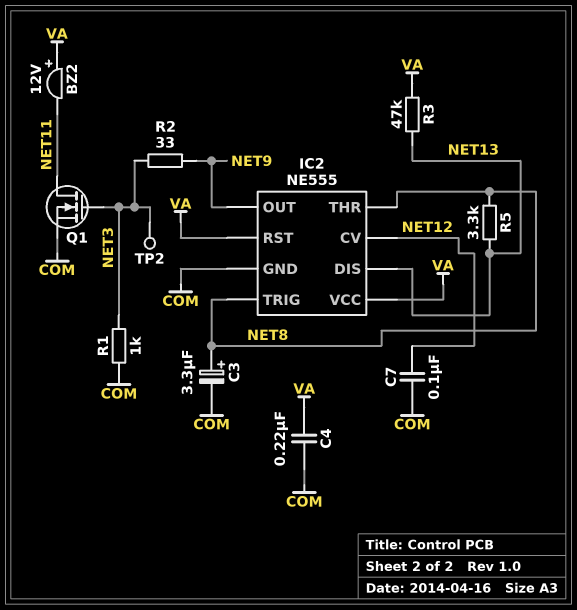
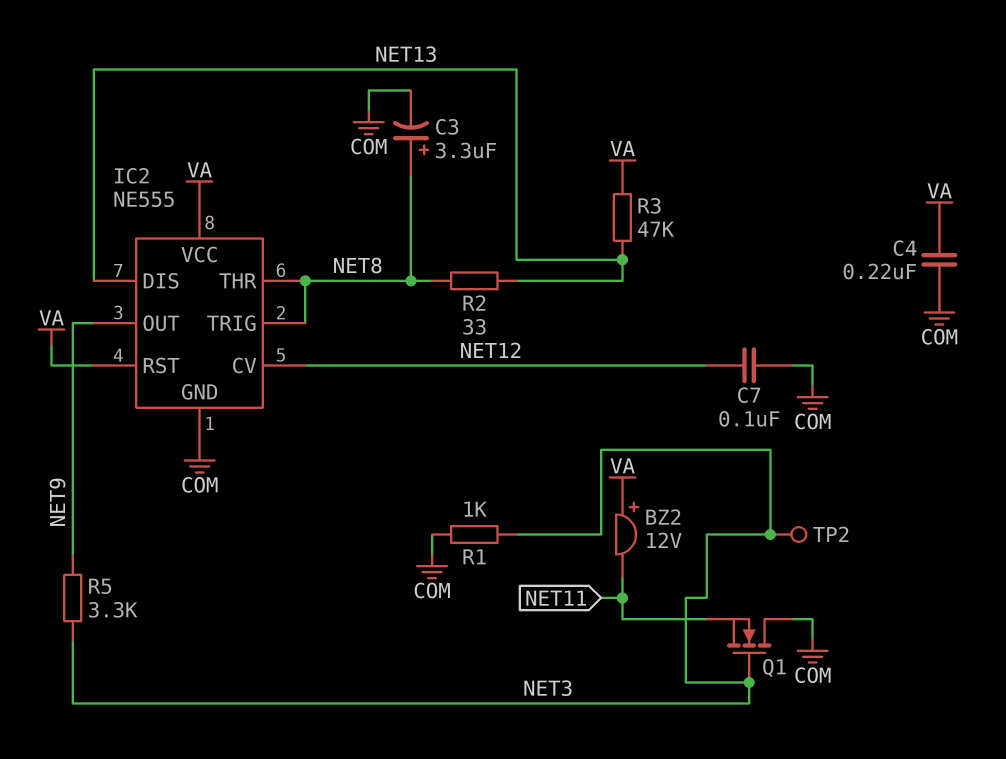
Q1: NMOS (G NET3, D NET11, S COM) -> NMOS (G NET3, D COM, S NET11)
R2: 33 (NET3, NET9) -> 33 (NET8, NET13)
R5: 3.3k (NET8, NET13) -> 3.3k (NET3, NET9)

